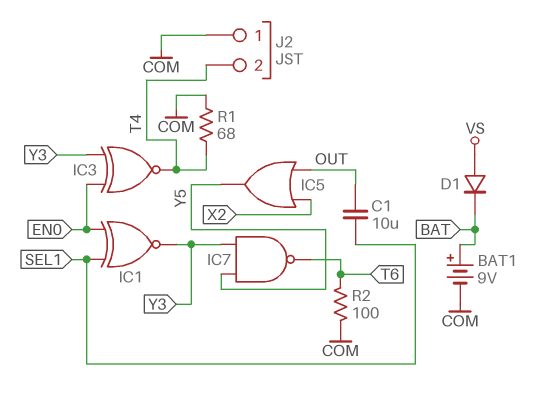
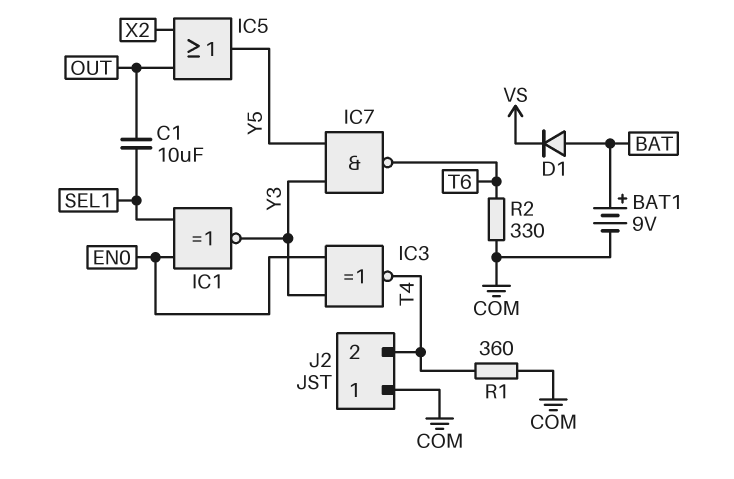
D1: diode (A VS, K BAT) -> diode (A BAT, K VS)
R1: 68 (COM, T4) -> 360 (COM, T4)
R2: 100 (COM, T6) -> 330 (COM, T6)

